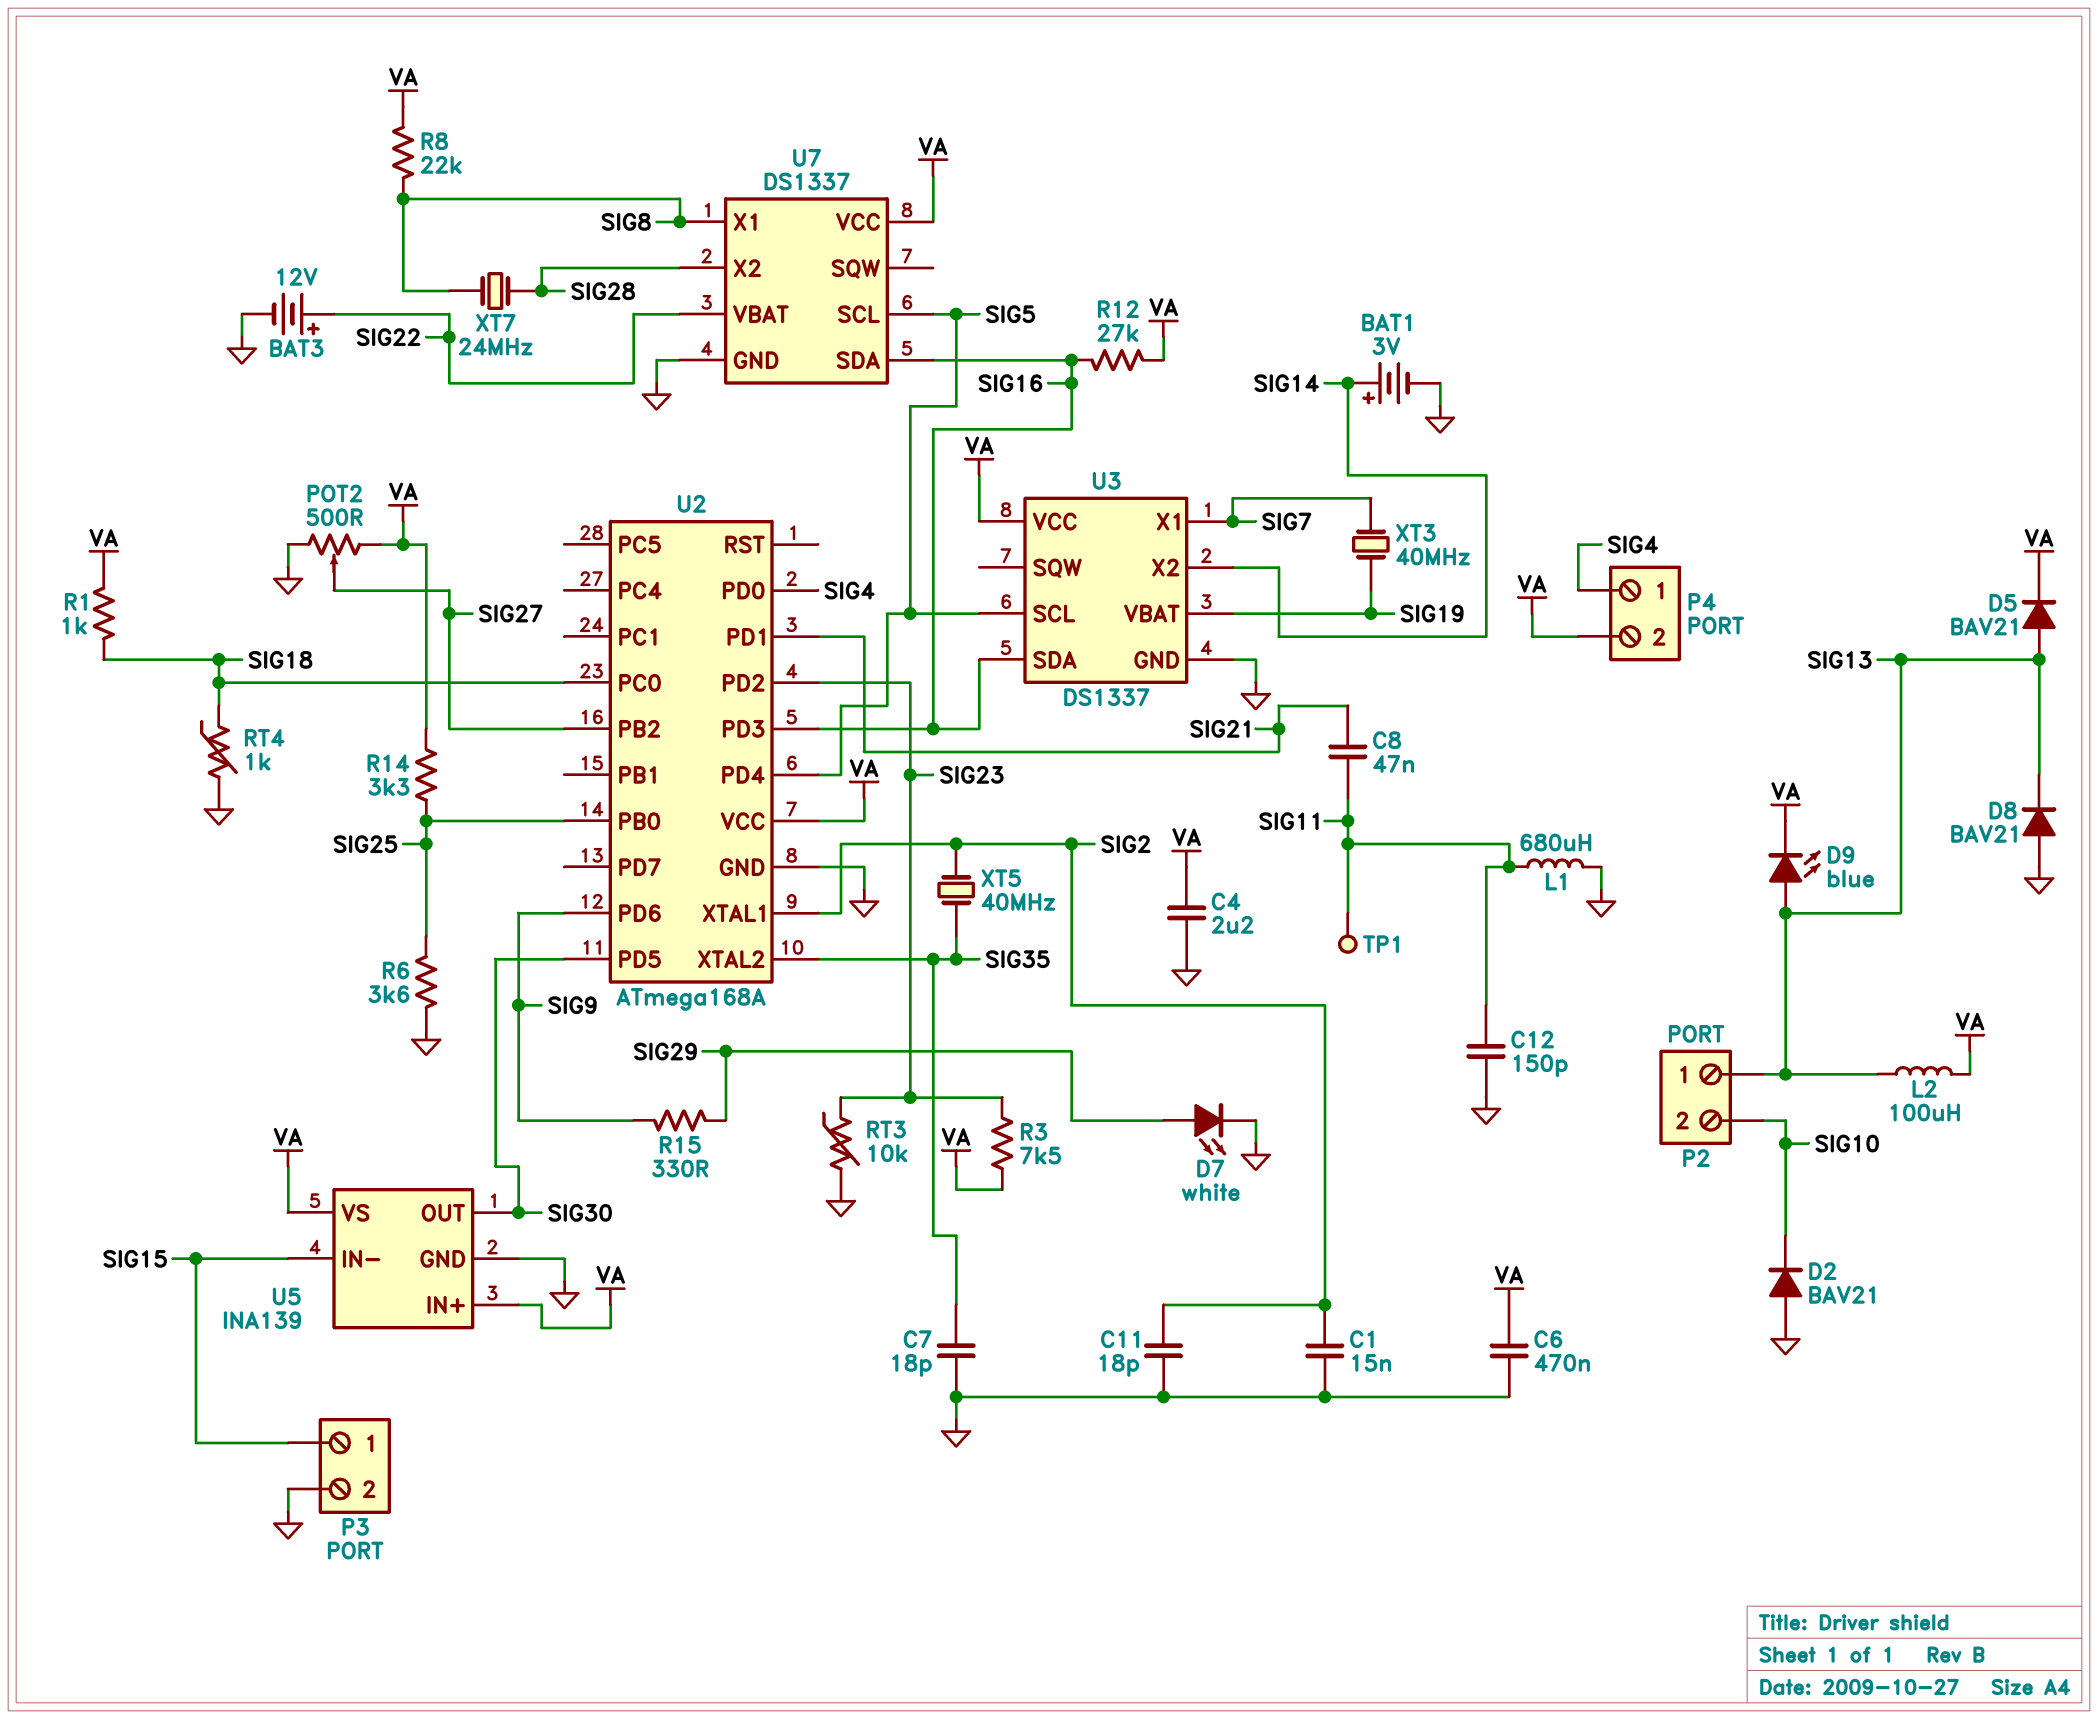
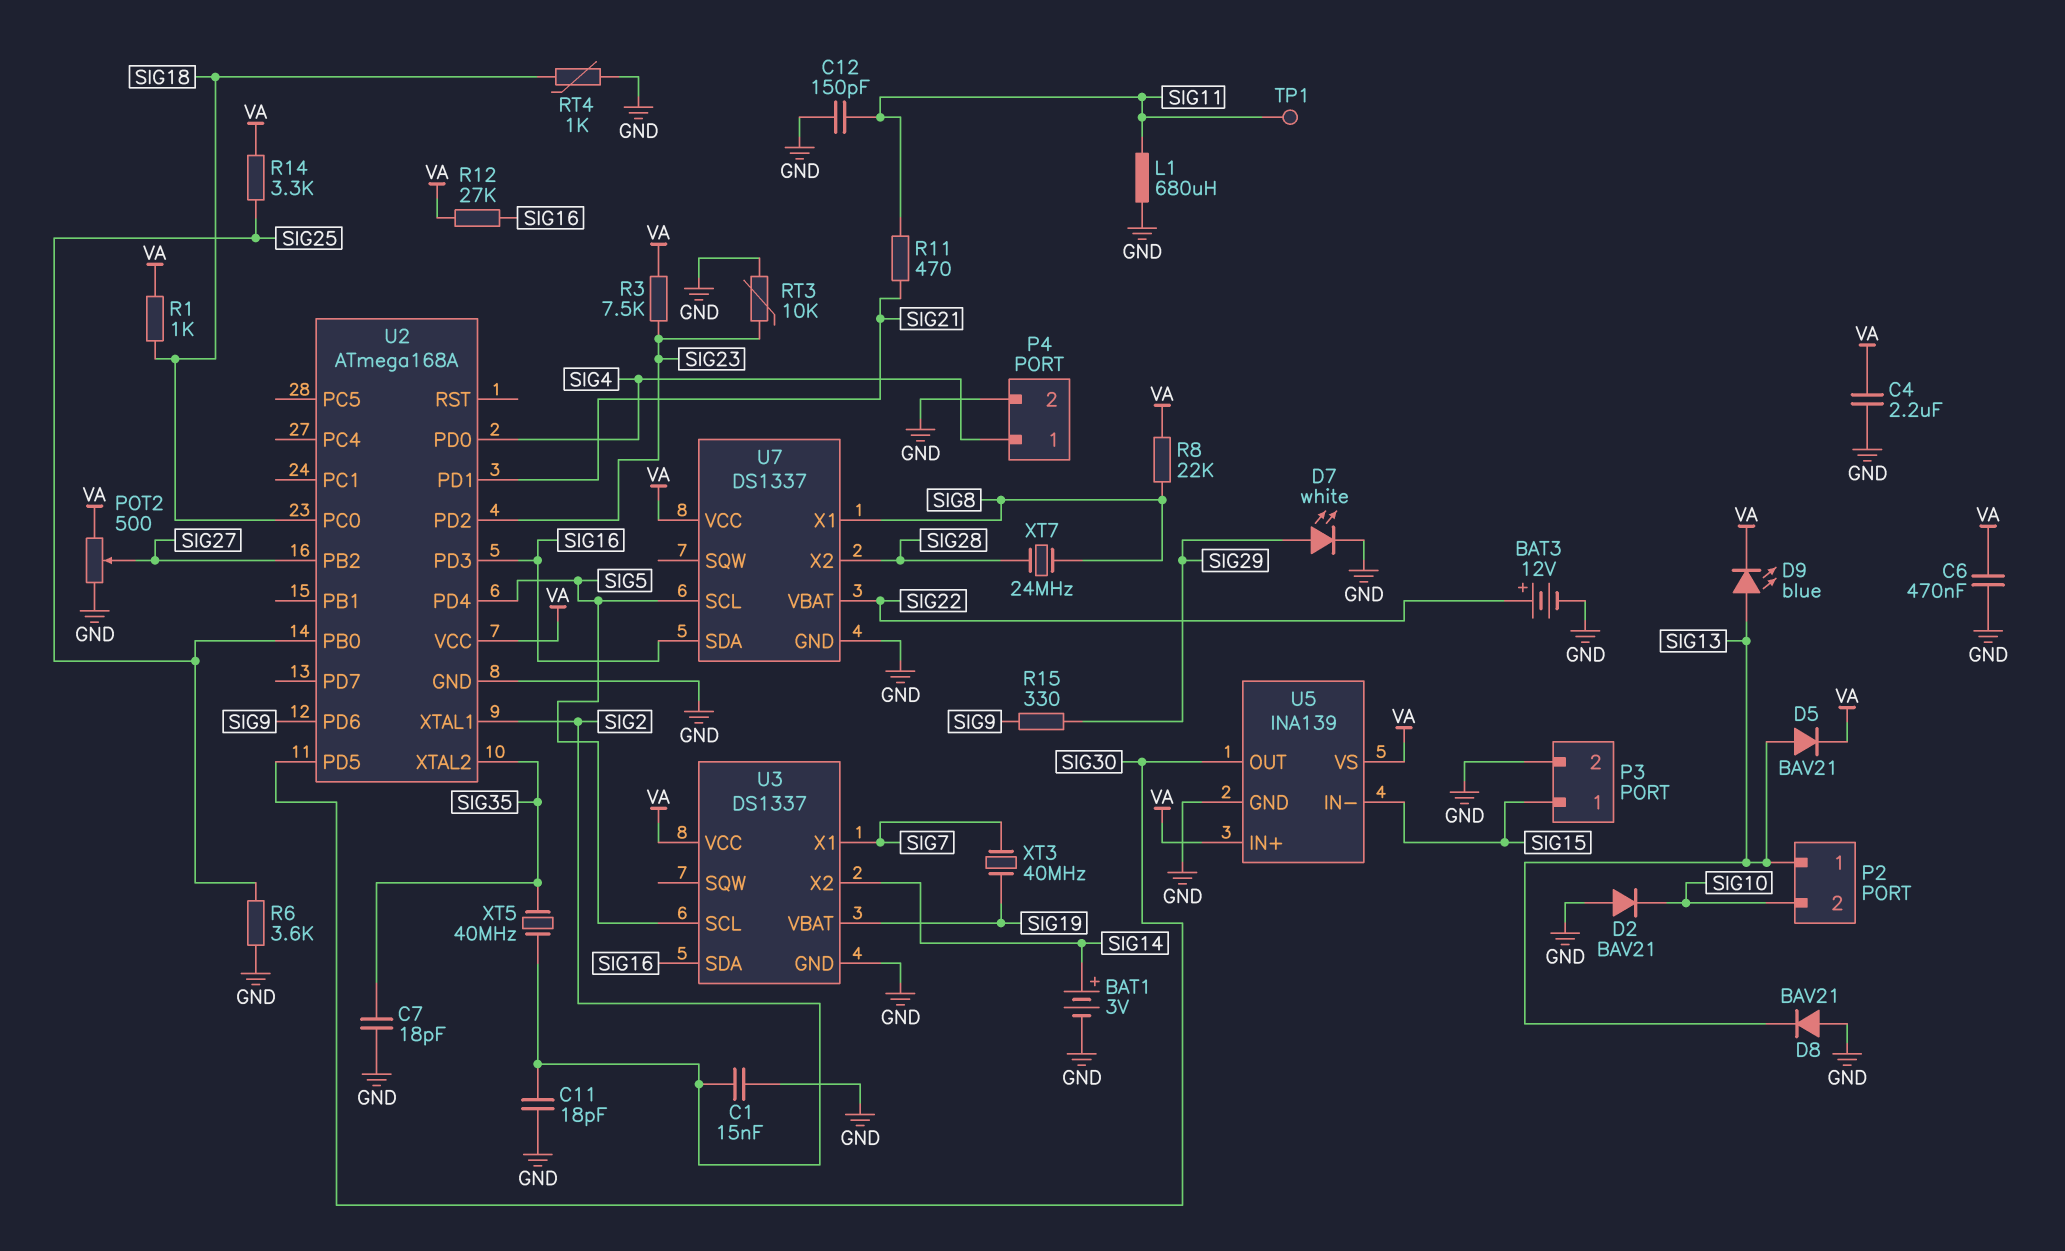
C8: 47nF (SIG11, SIG21) -> none
L2: 100uH (SIG13, VA) -> none
P4 pin 2: VA -> GND
R11: none -> 470 (SIG11, SIG21)

